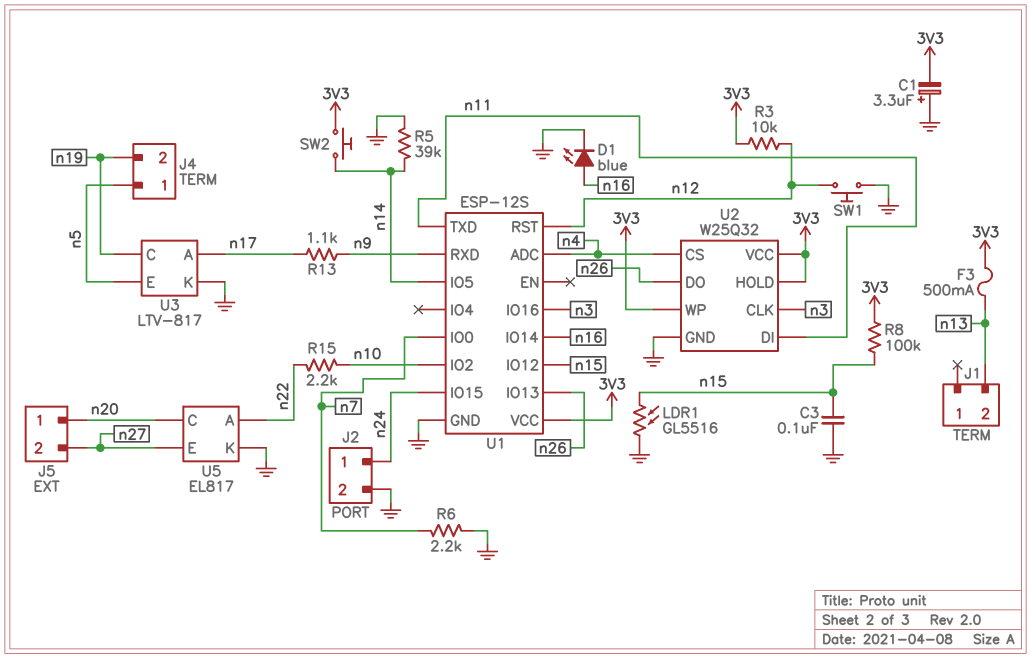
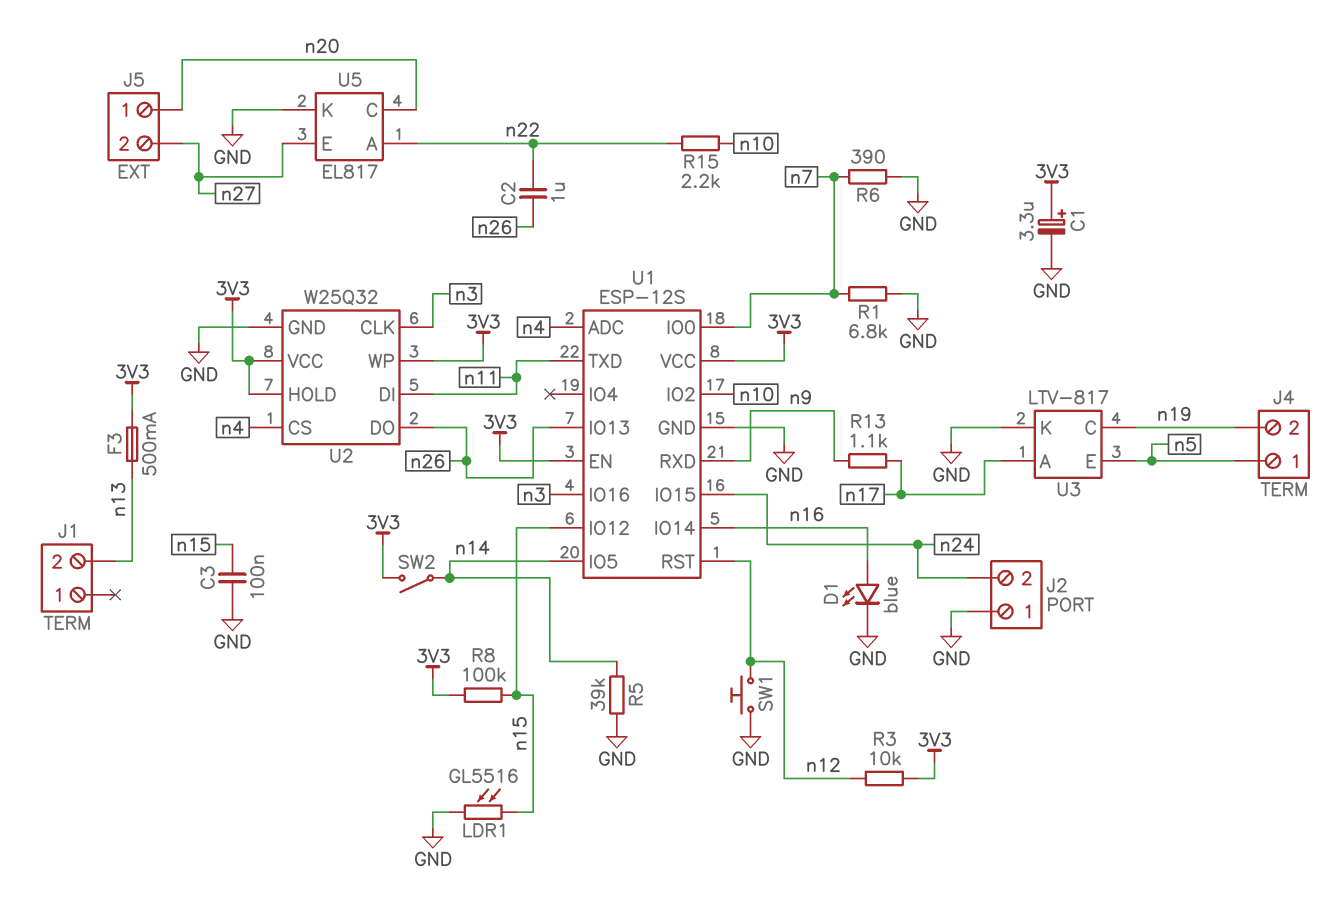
C1: 3.3uF (plus GND, minus 3V3) -> 3.3uF (plus 3V3, minus GND)
C2: none -> 1uF (n22, n26)
J2 pin 1: n24 -> GND
J2 pin 2: GND -> n24
R1: none -> 6.8k (GND, n7)
R6: 2.2k (GND, n7) -> 390 (GND, n7)
SW2: button (3V3, n14) -> switch (3V3, n14)
U1 pin EN: none -> 3V3

